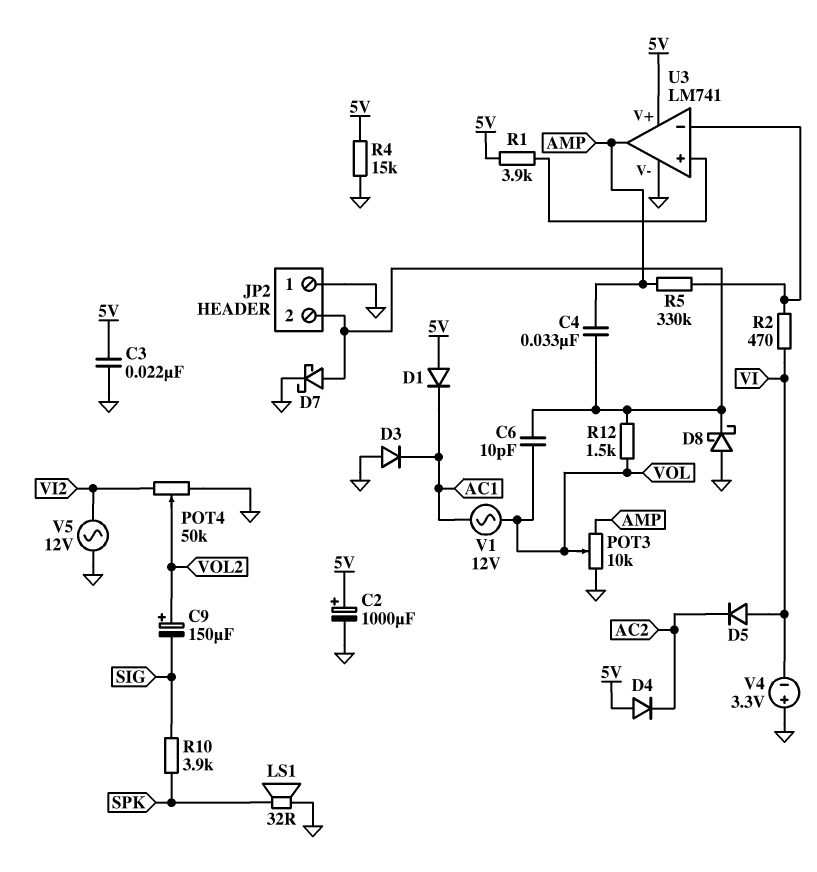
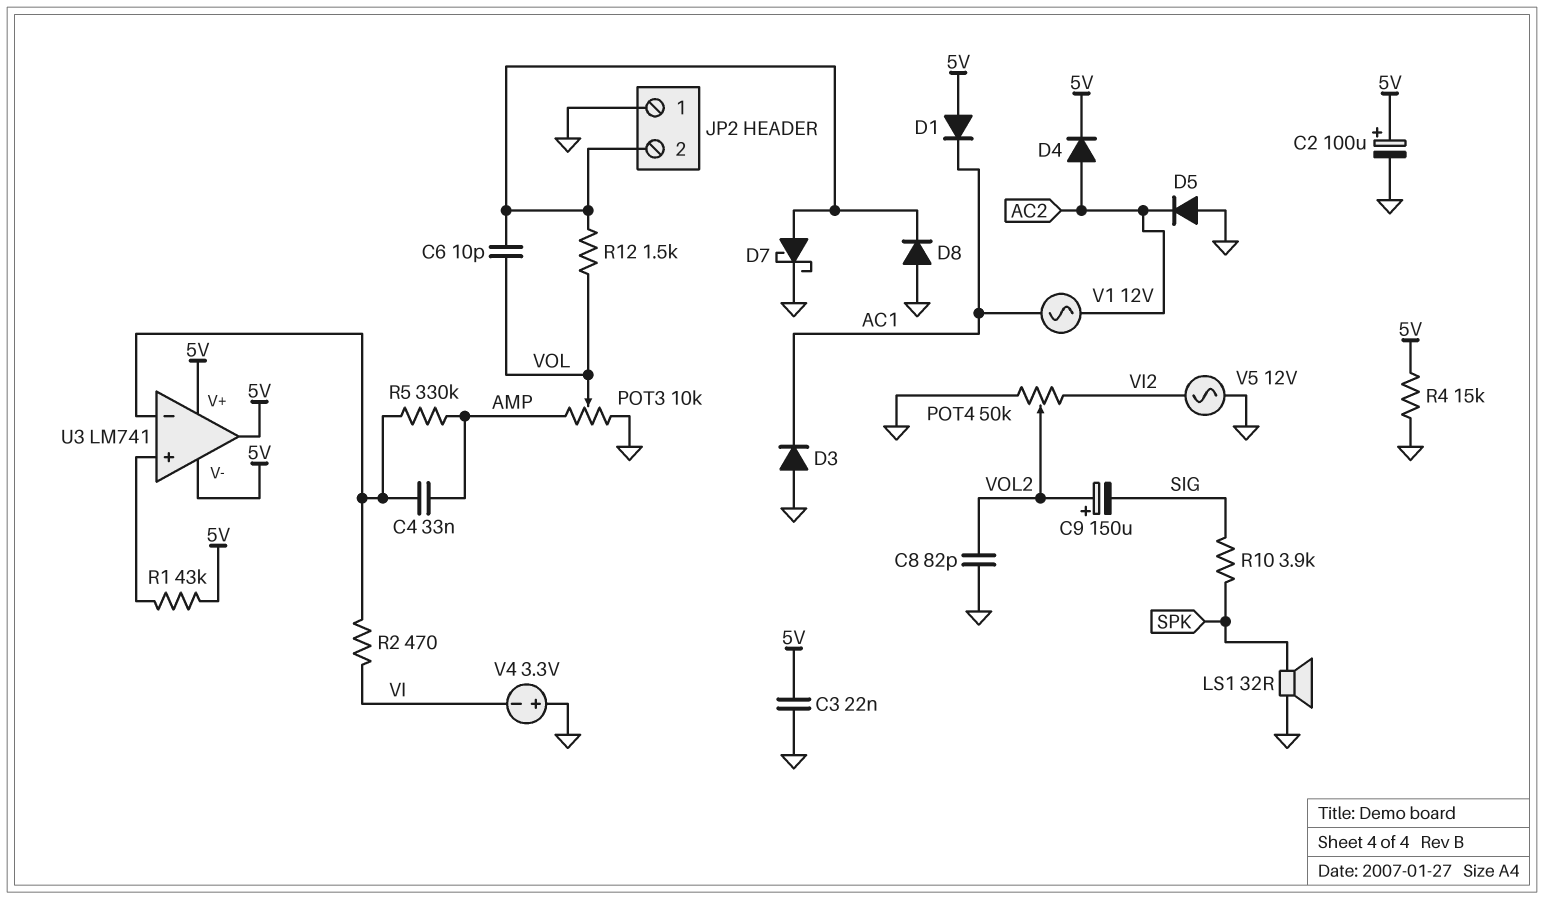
C2: 1000uF (plus 5V, minus GND) -> 100uF (plus 5V, minus GND)
C4: 33nF (AMP, JP2/2) -> 33nF (AMP, U3/in-)
C8: none -> 82pF (GND, VOL2)
D4: diode (A 5V, K AC2) -> diode (A AC2, K 5V)
D5: diode (A VI, K AC2) -> diode (A GND, K AC2)
D8: schottky (A GND, K JP2/2) -> diode (A GND, K JP2/2)
R1: 3.9k (5V, U3/in+) -> 43k (5V, U3/in+)
U3 pin V-: GND -> 5V
U3 pin out: AMP -> 5V
V1: AC 12V (AC1, VOL) -> AC 12V (AC1, AC2)

